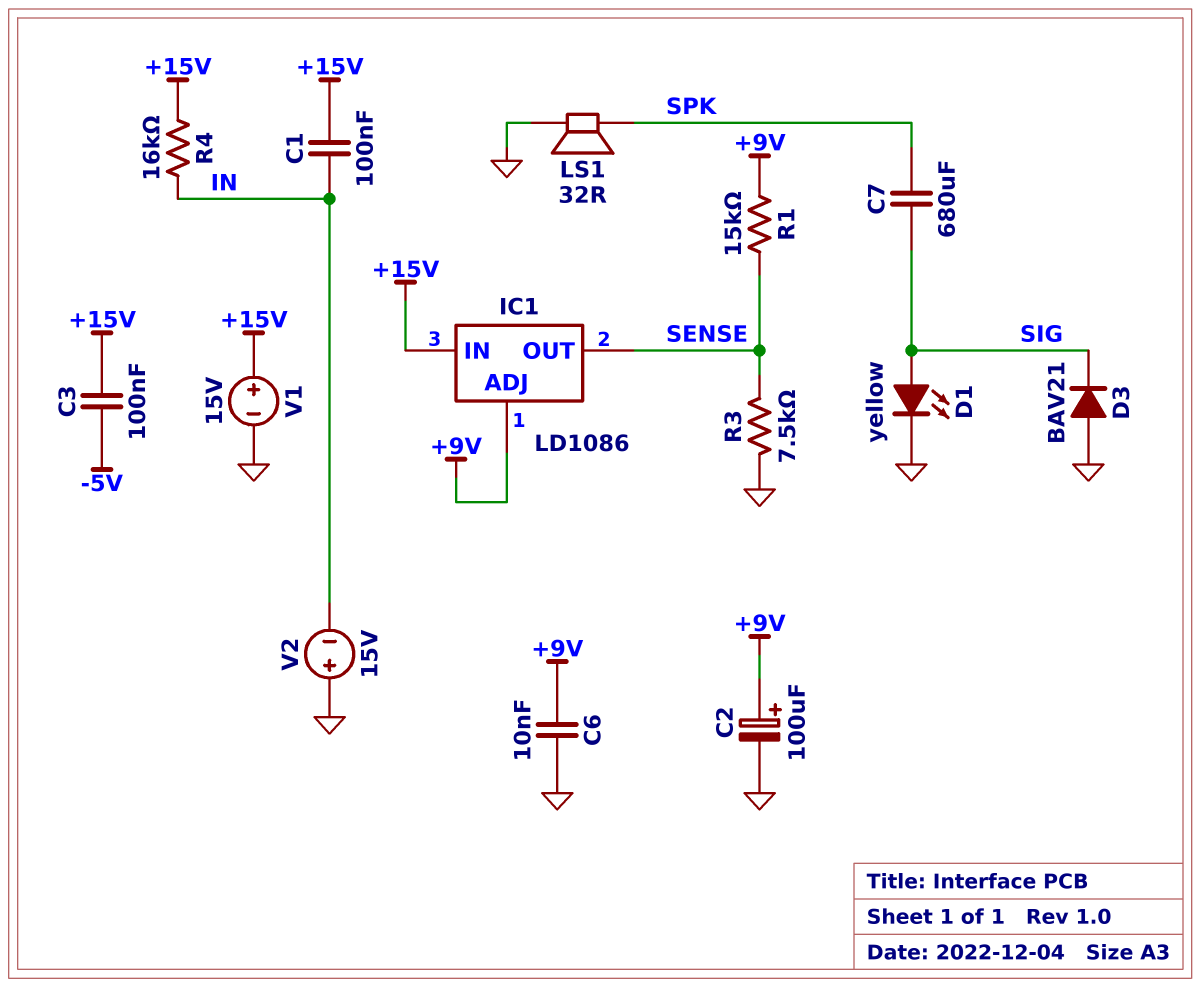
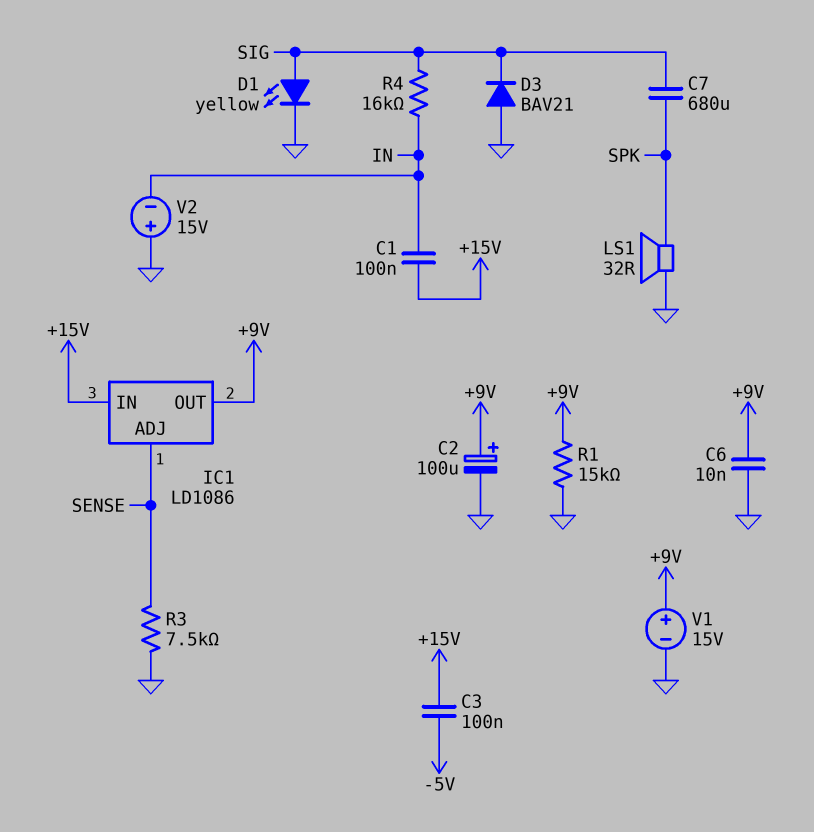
IC1 pin ADJ: +9V -> SENSE
IC1 pin OUT: SENSE -> +9V
R1: 15k (+9V, SENSE) -> 15k (+9V, GND)
R4: 16k (+15V, IN) -> 16k (IN, SIG)
V1: 15V (plus +15V, minus GND) -> 15V (plus +9V, minus GND)

